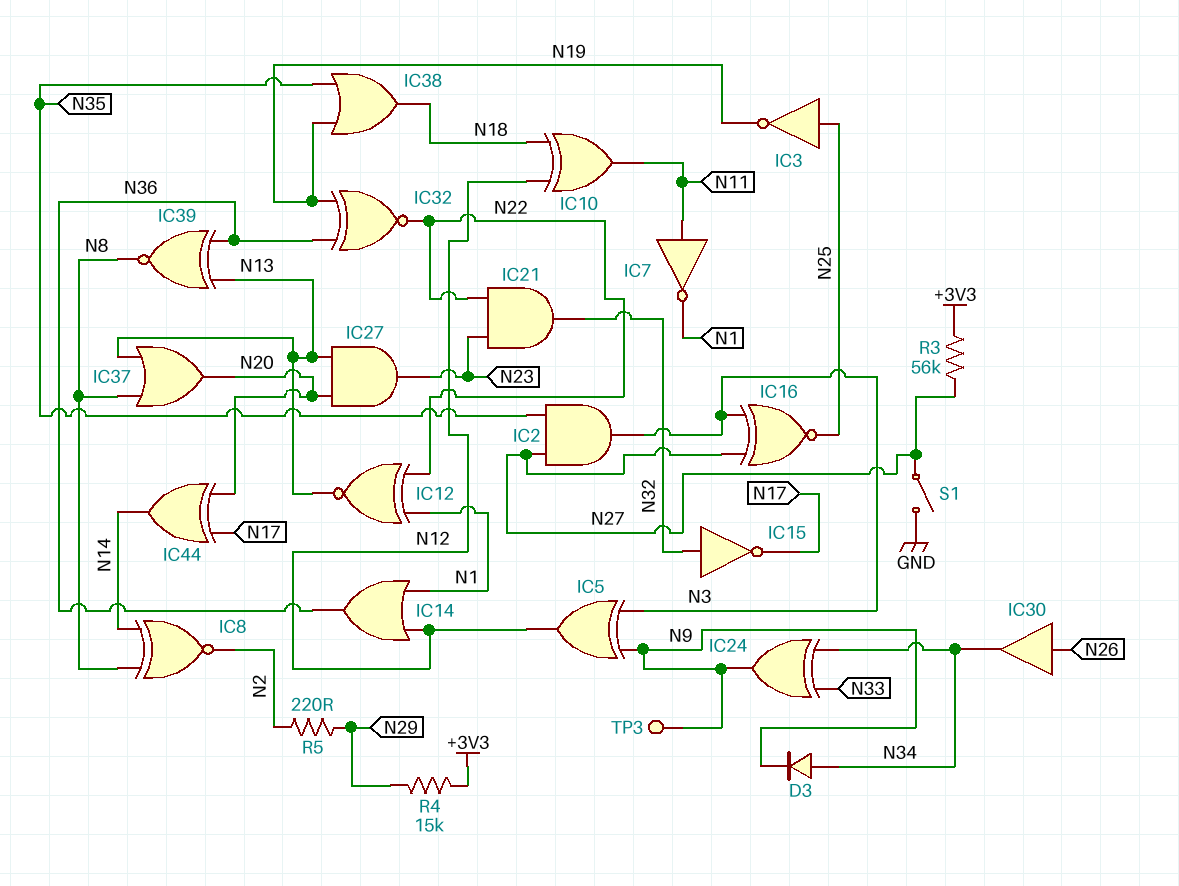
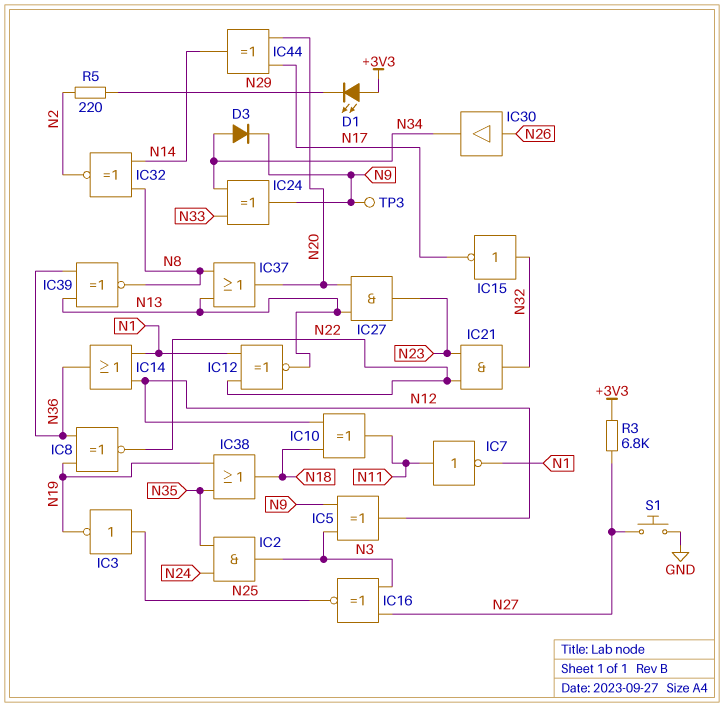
D1: none -> LED (A +3V3, K N29)
IC2: AND (in N27, in N35, out N3) -> AND (in N24, in N35, out N3)
IC8: XNOR (in N8, in N14, out N2) -> XNOR (in N19, in N36, out N22)
IC32: XNOR (in N19, in N36, out N22) -> XNOR (in N8, in N14, out N2)
R3: 56k (+3V3, N27) -> 6.8k (+3V3, N27)
R4: 15k (+3V3, N29) -> none
S1: switch (GND, N27) -> button (GND, N27)

